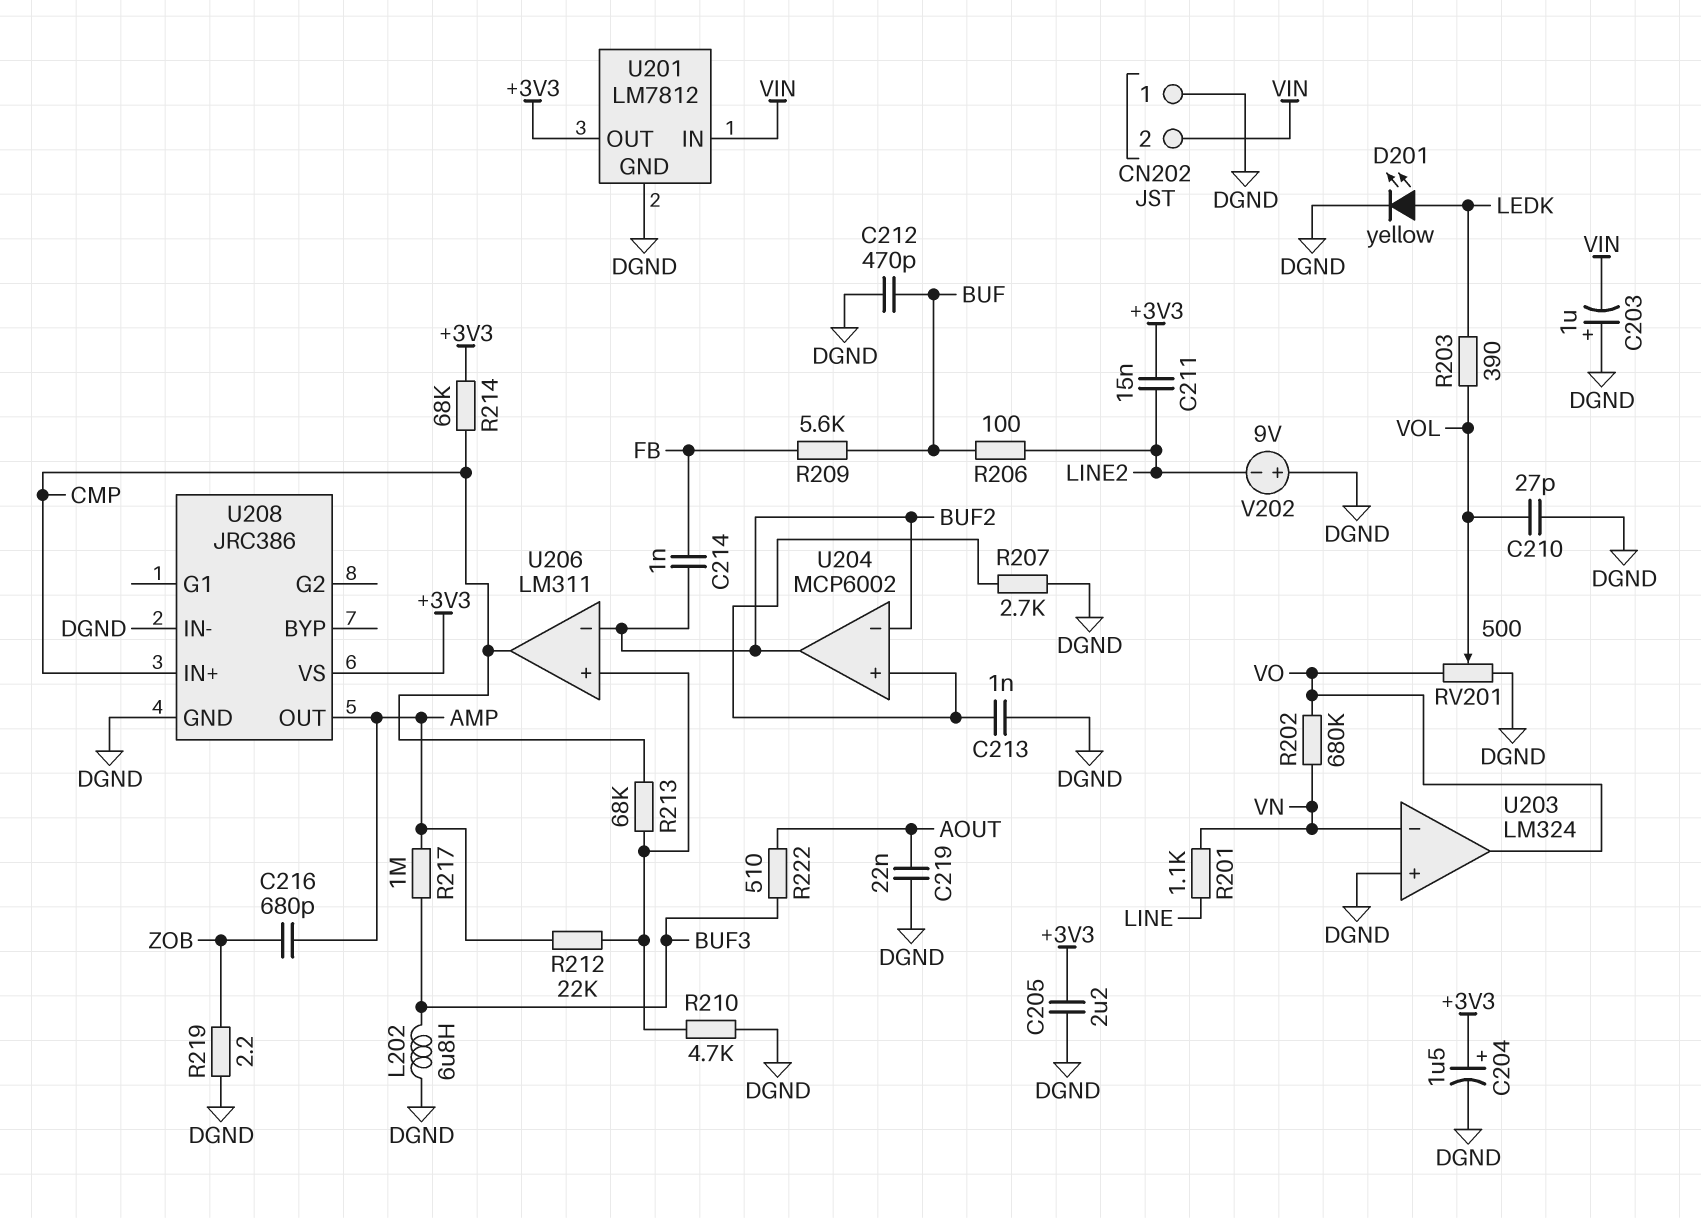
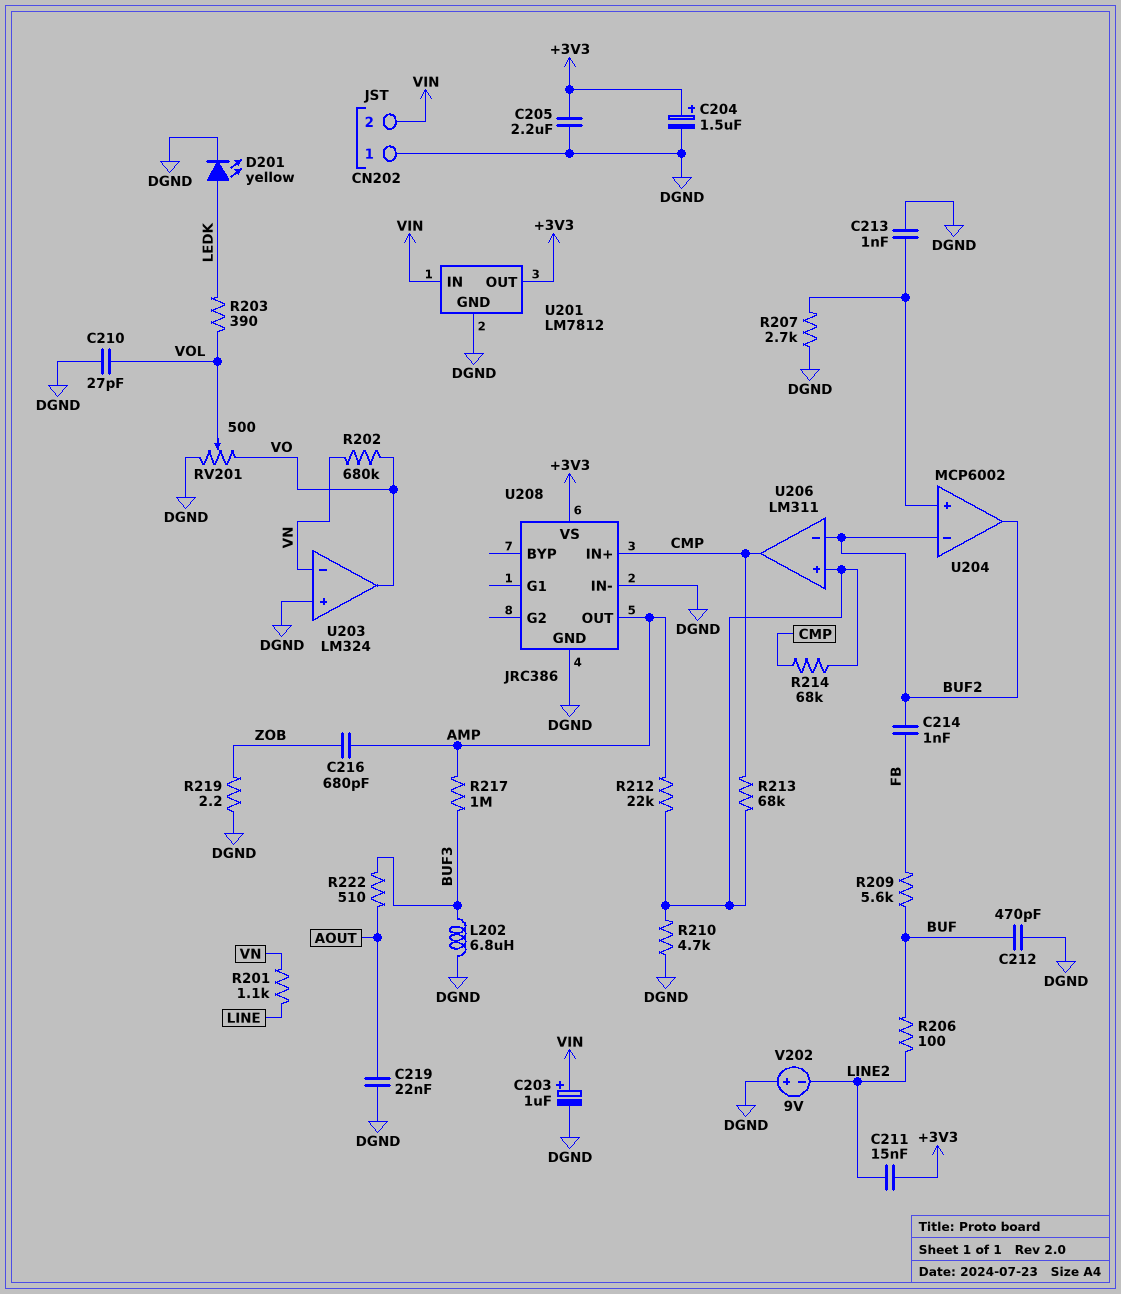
C203: 1uF (plus DGND, minus VIN) -> 1uF (plus VIN, minus DGND)
R214: 68k (+3V3, CMP) -> 68k (CMP, U206/in+)

